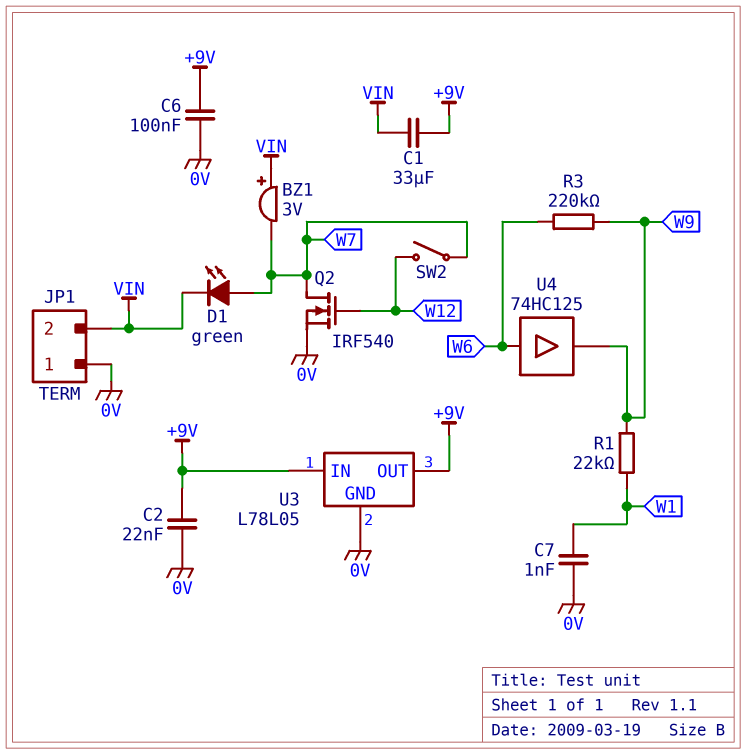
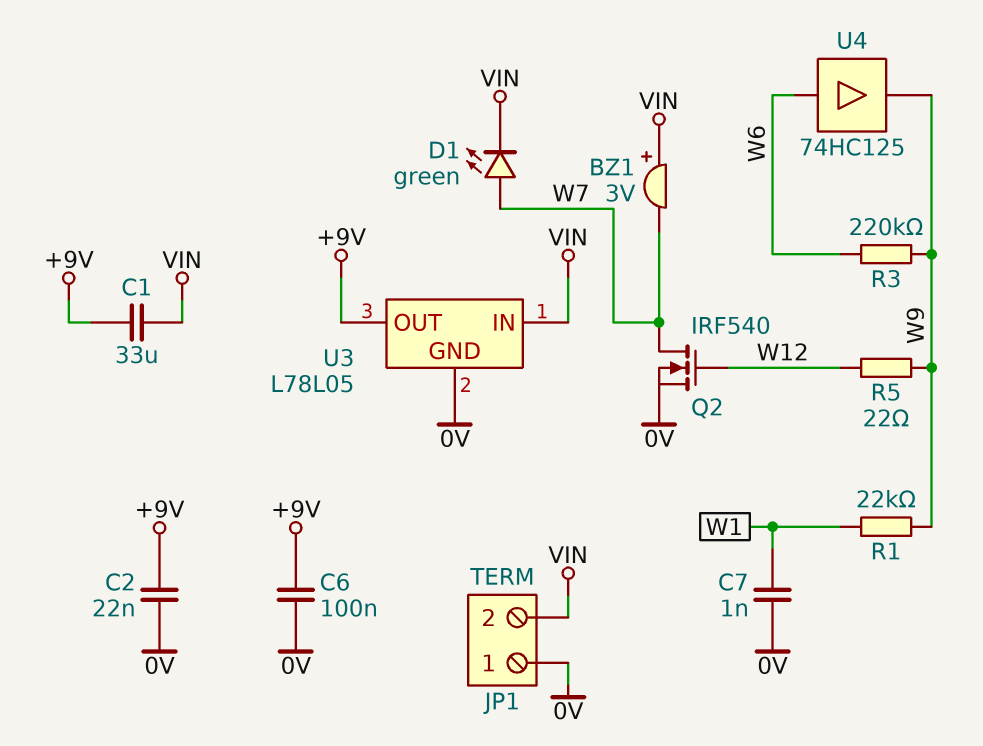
R5: none -> 22 (W9, W12)
SW2: switch (W7, W12) -> none
U3 pin IN: +9V -> VIN

